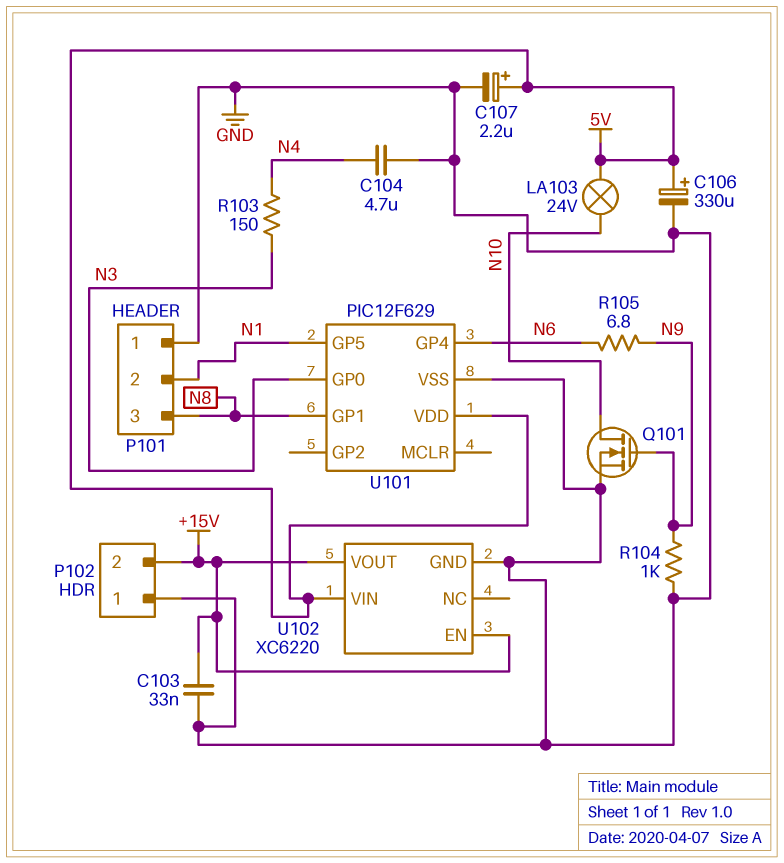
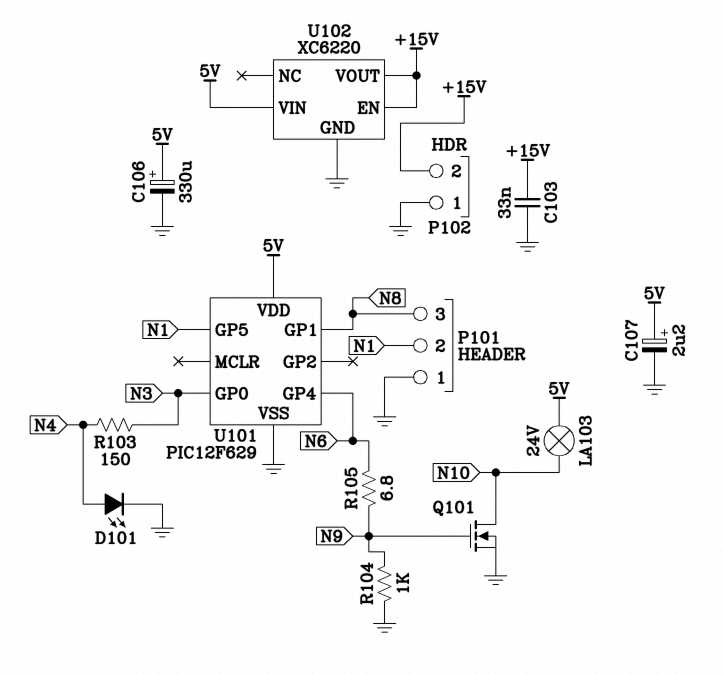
C104: 4.7uF (GND, N4) -> none
D101: none -> LED (A N4, K GND)

